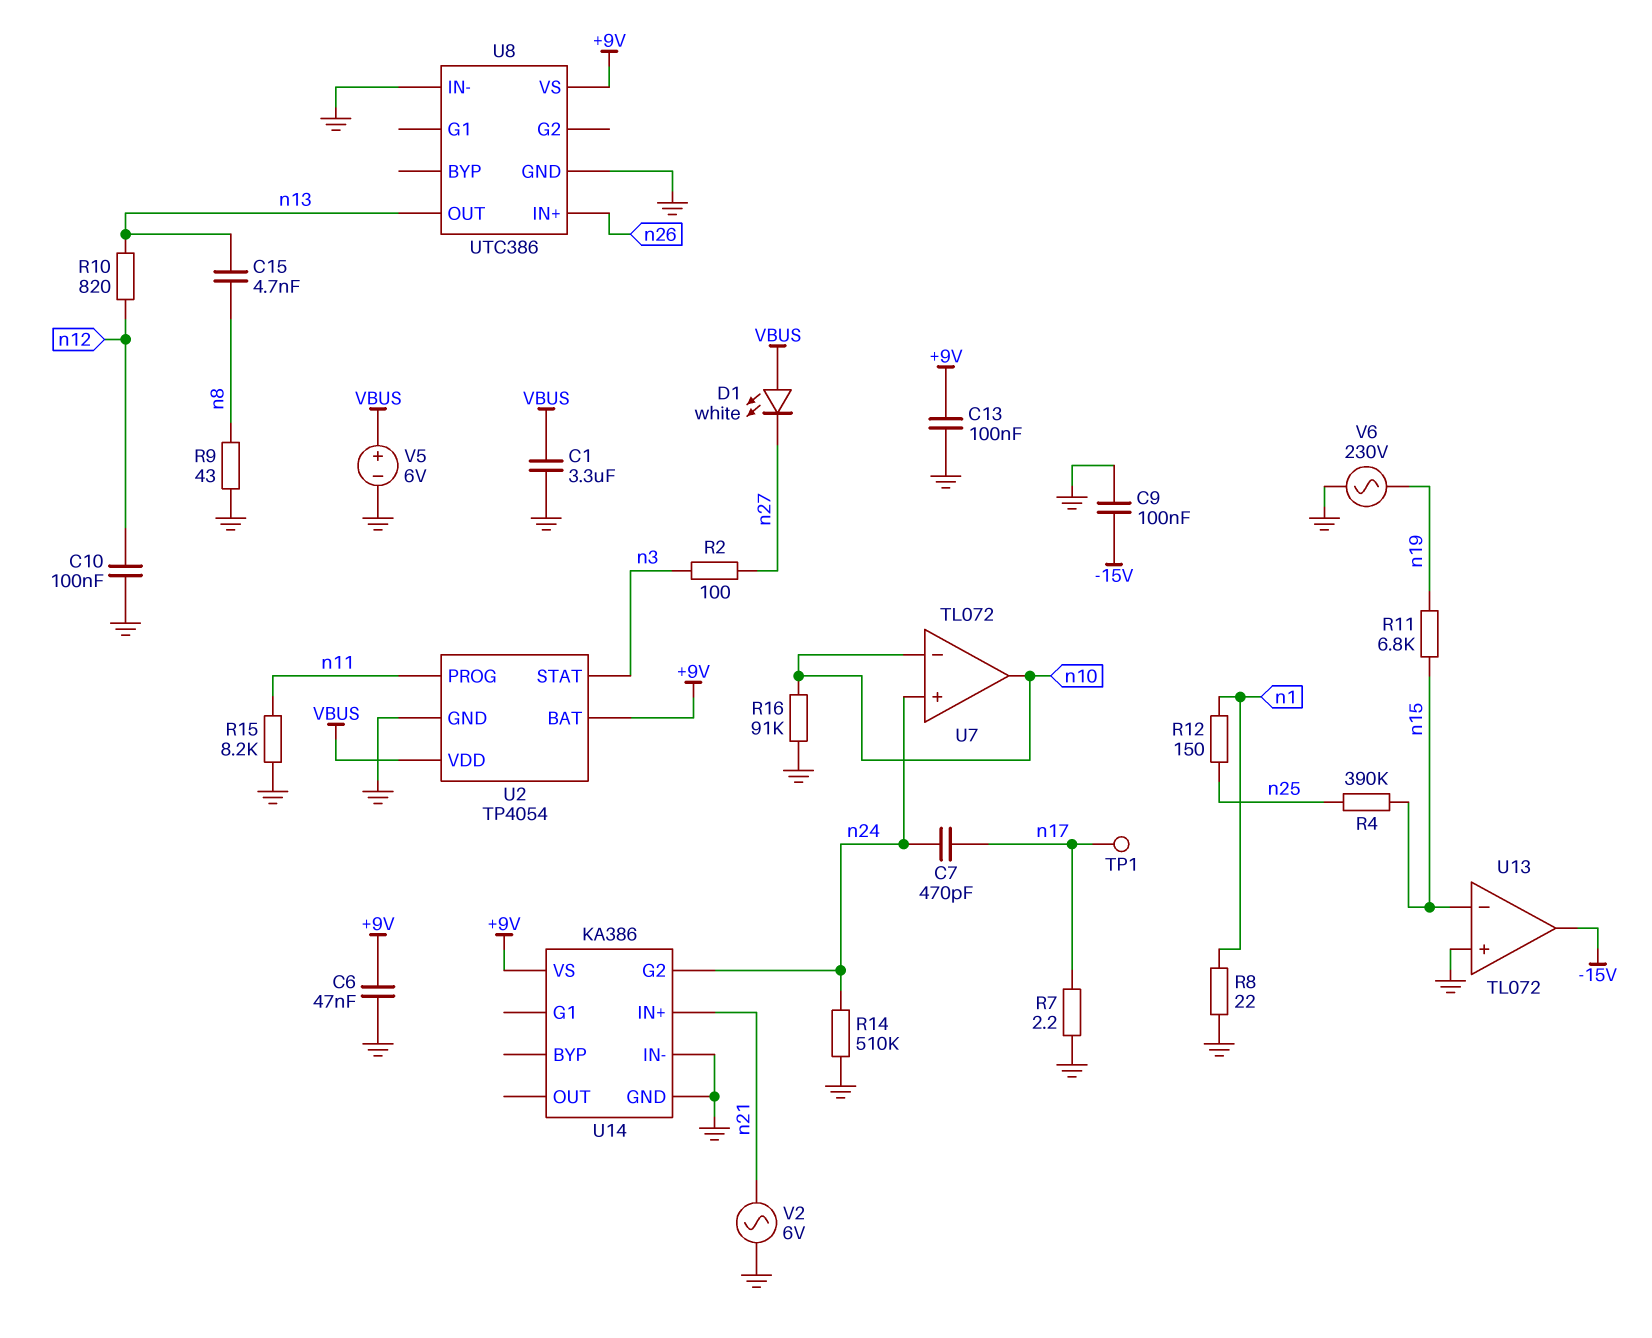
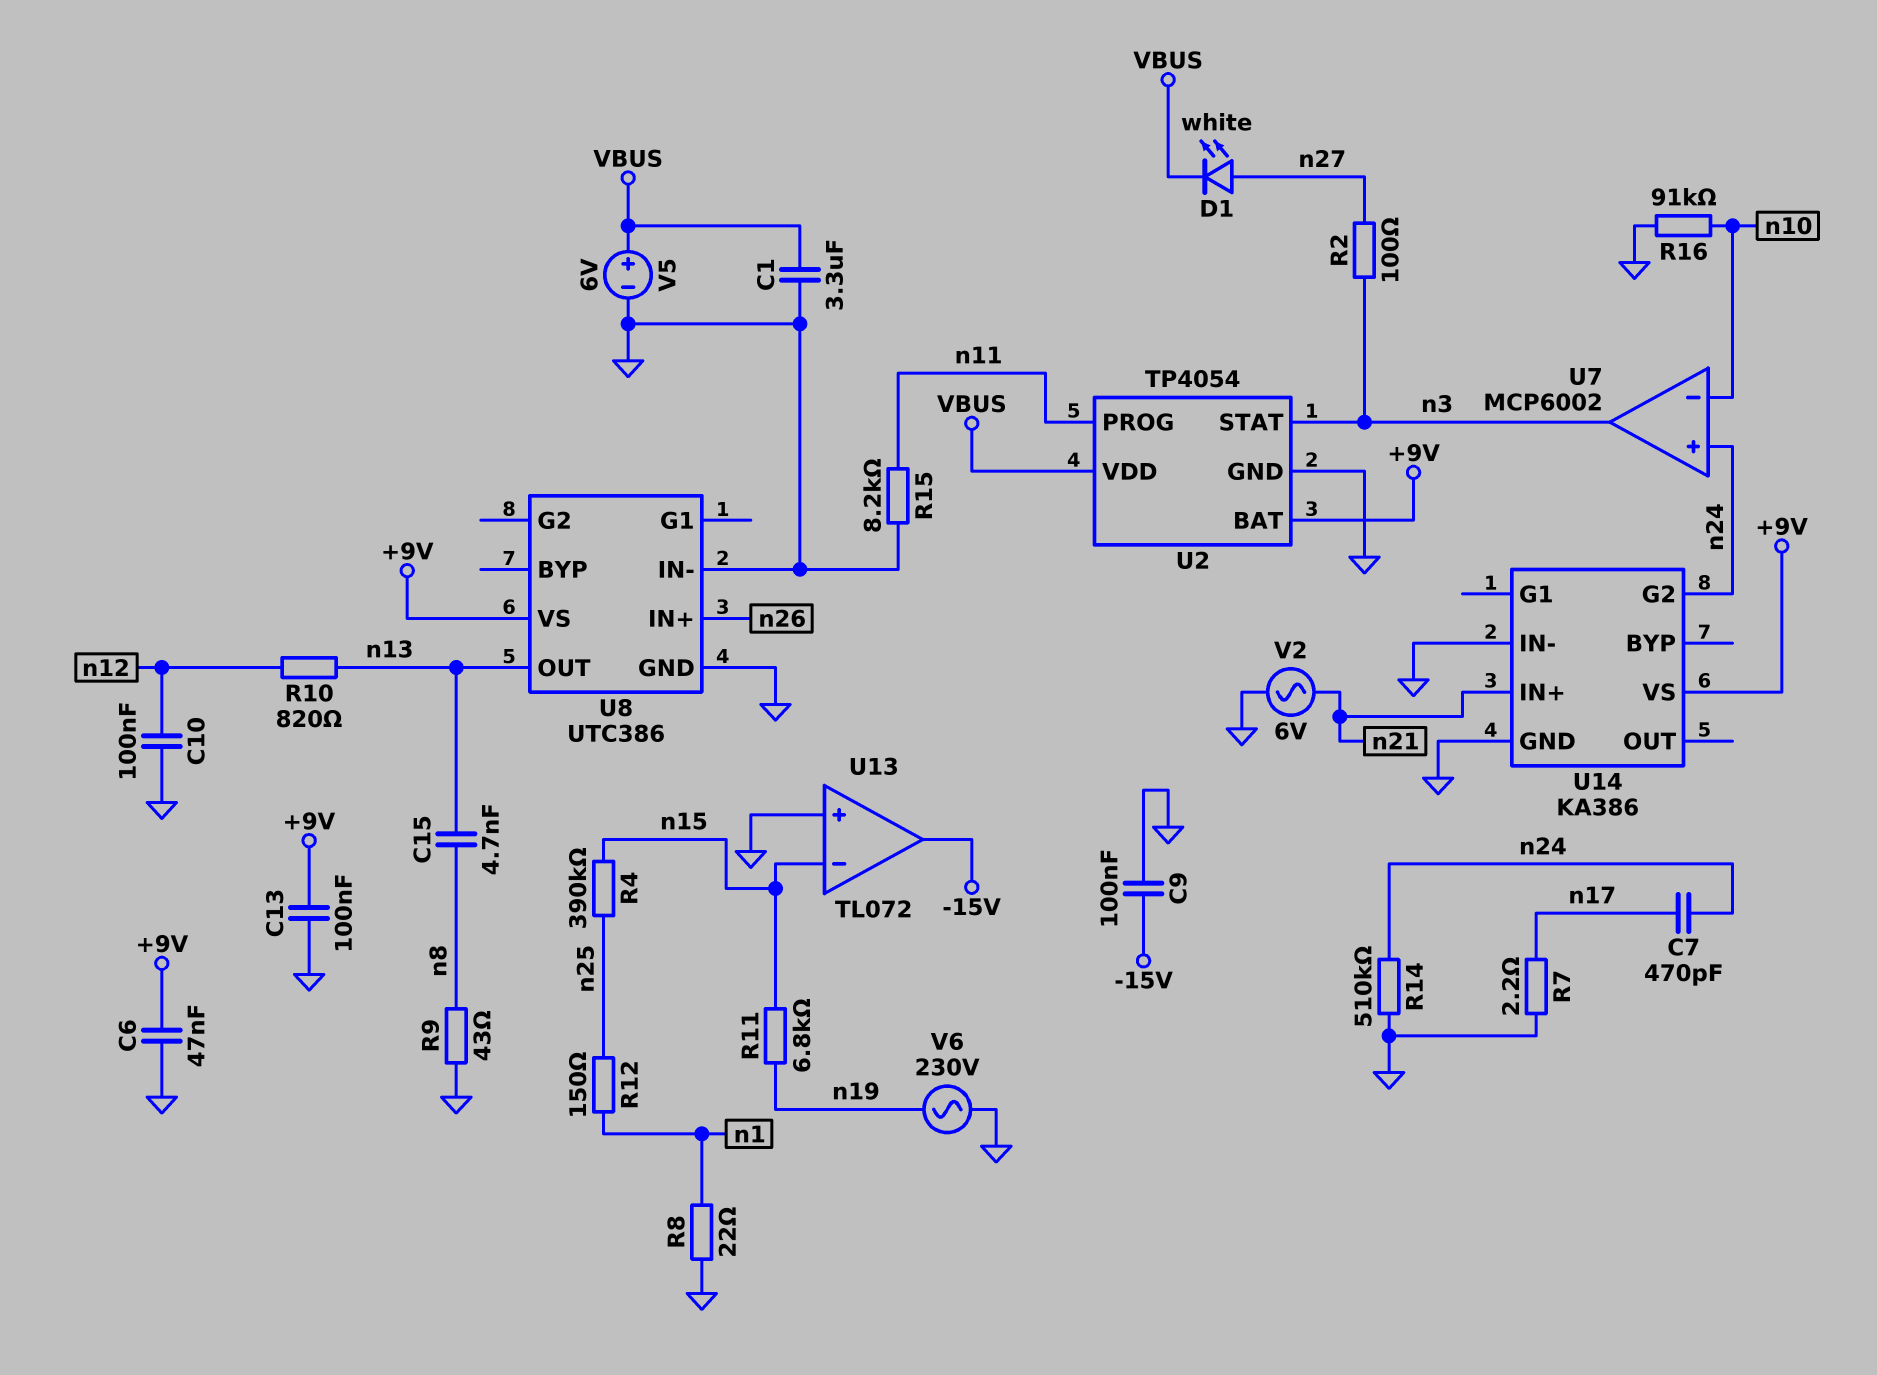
D1: LED white (A VBUS, K n27) -> LED white (A n27, K VBUS)
TP1: test point (n17) -> none
U7: TL072 -> MCP6002
U7 pin out: n10 -> n3

